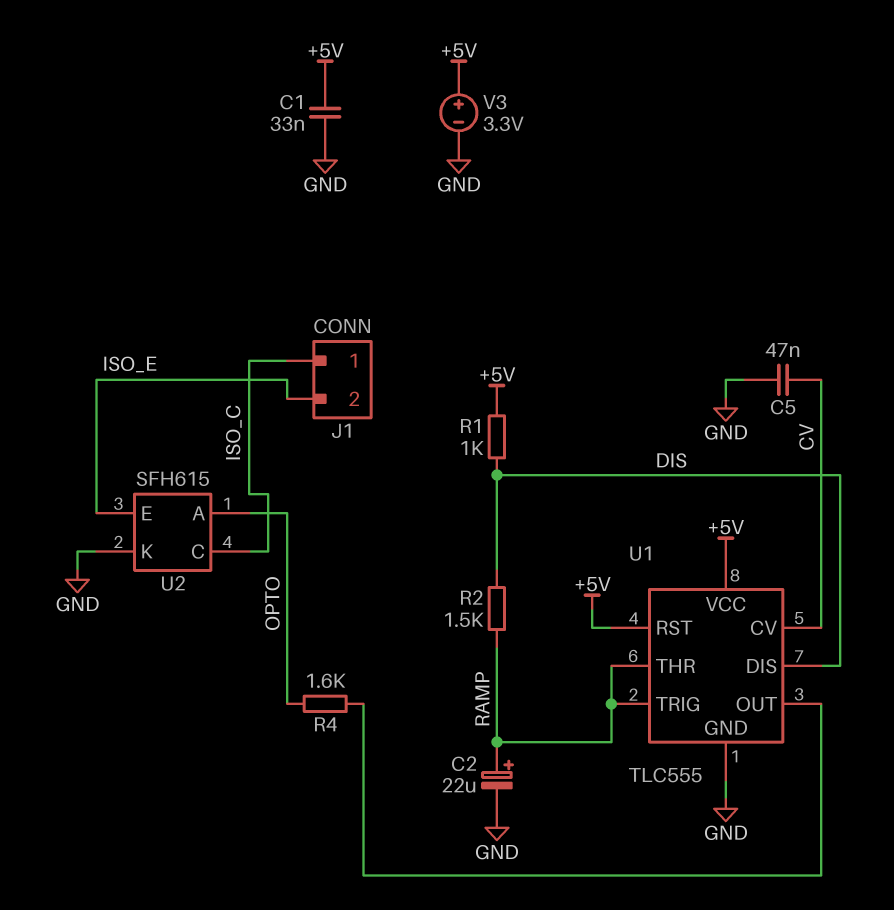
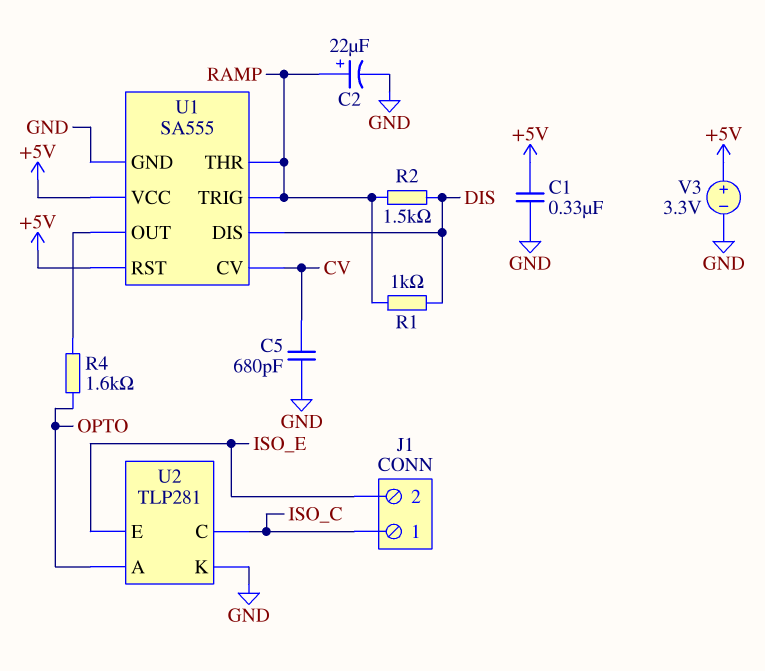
C1: 33nF (+5V, GND) -> 330nF (+5V, GND)
C5: 47nF (CV, GND) -> 680pF (CV, GND)
R1: 1k (+5V, DIS) -> 1k (DIS, RAMP)
U1: TLC555 -> SA555
U2: SFH615 -> TLP281

